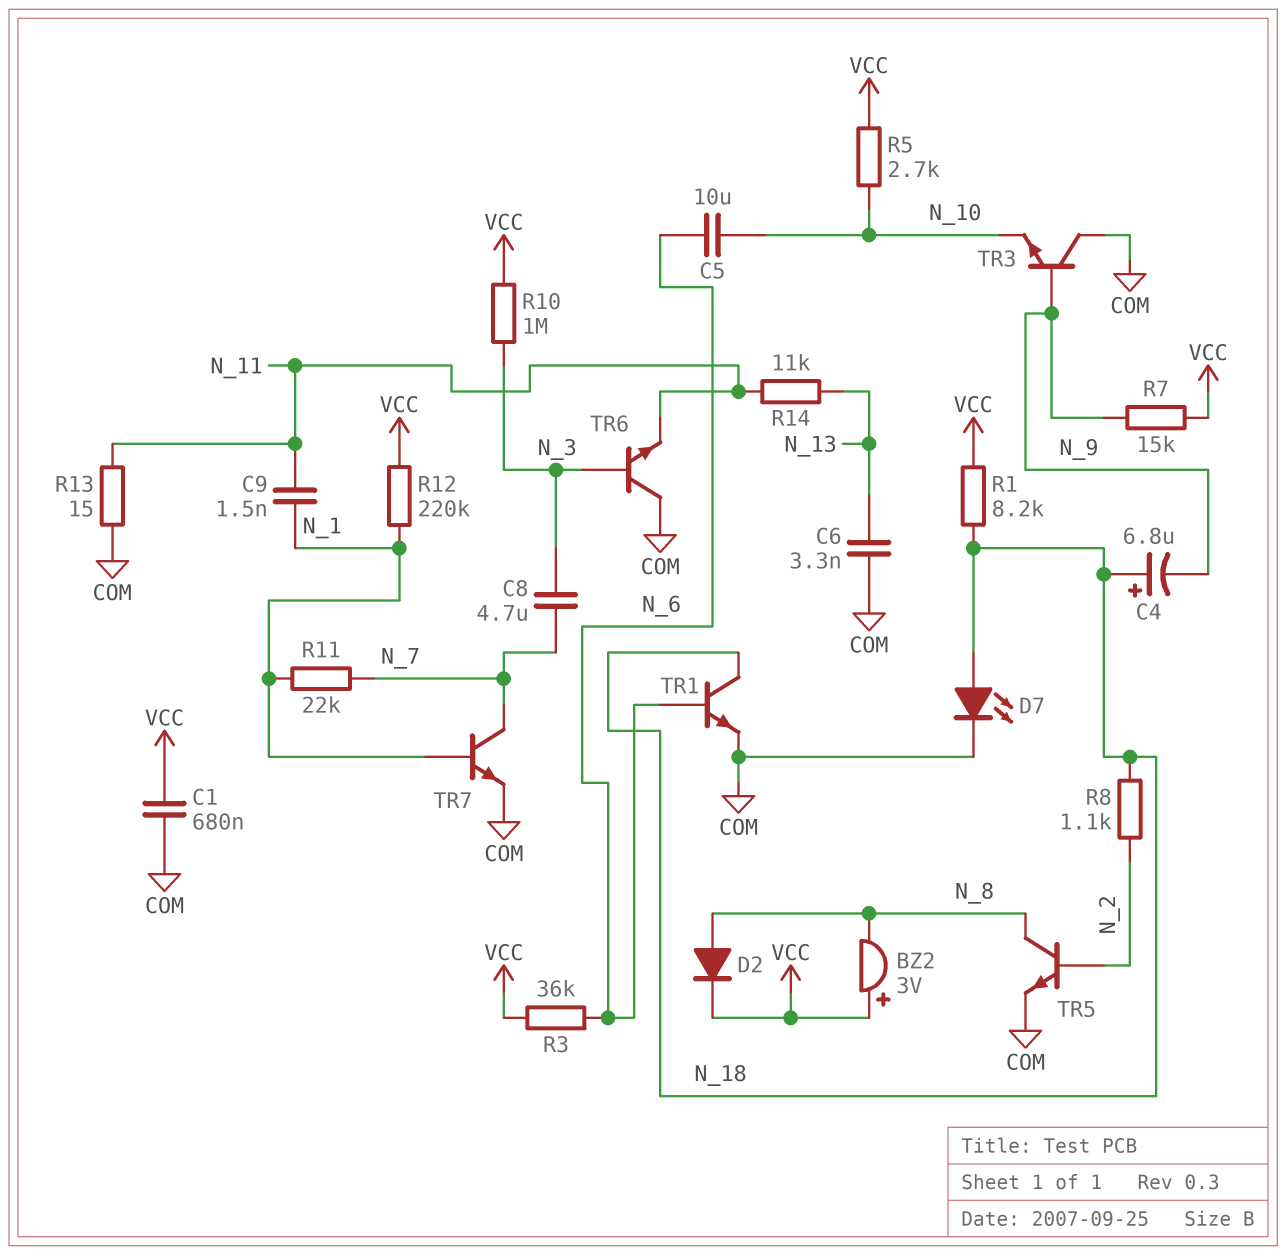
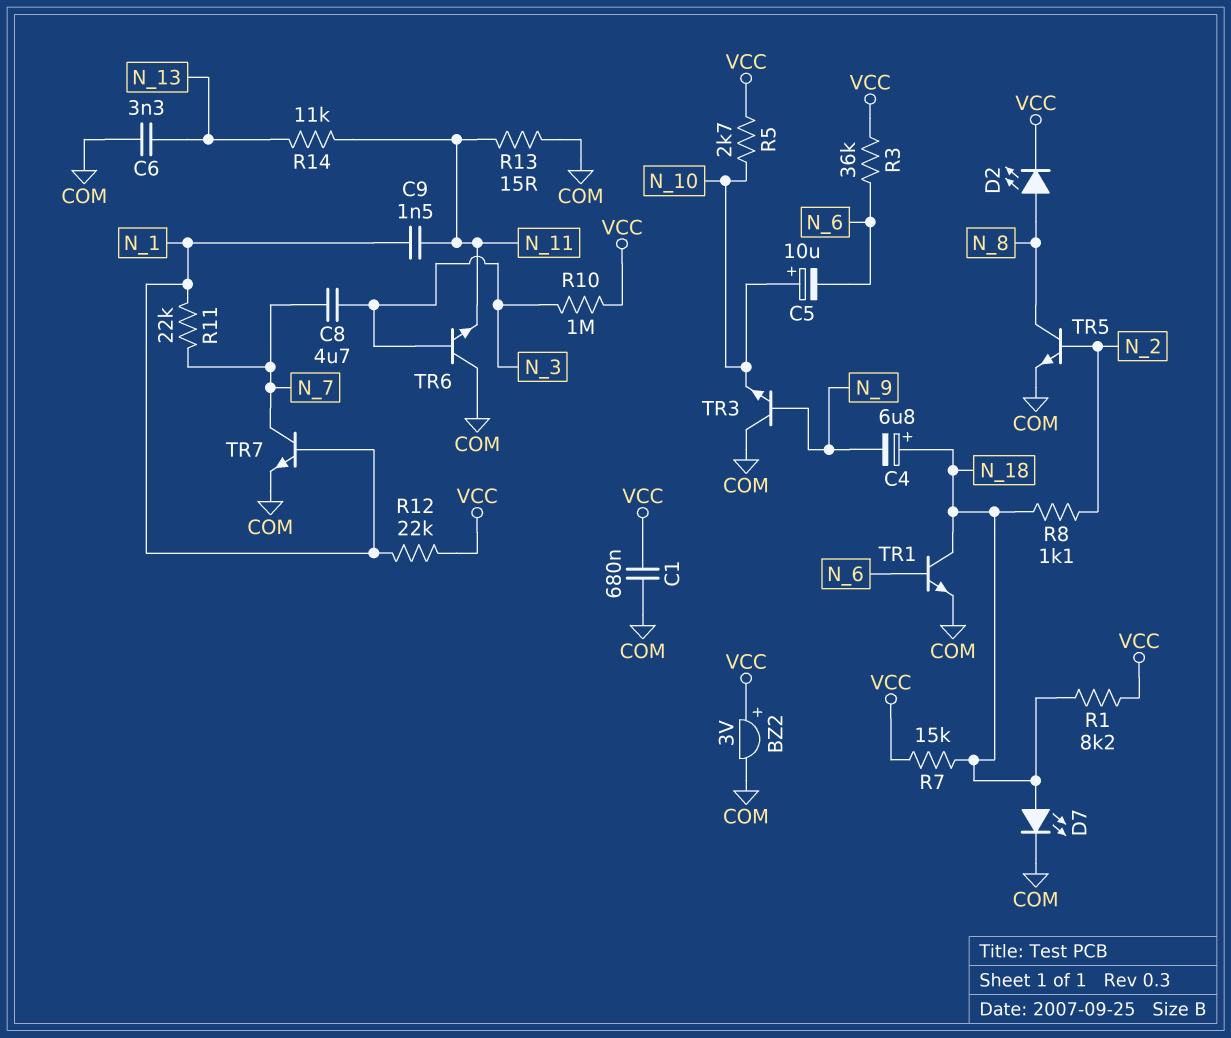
BZ2: buzzer 3V (plus VCC, minus N_8) -> buzzer 3V (plus VCC, minus COM)
C5: 10uF (N_6, N_10) -> 10uF (plus N_10, minus N_6)
D2: diode (A N_8, K VCC) -> LED (A N_8, K VCC)
R7: 15k (N_9, VCC) -> 15k (N_18, VCC)
R12: 220k (N_1, VCC) -> 22k (N_1, VCC)

